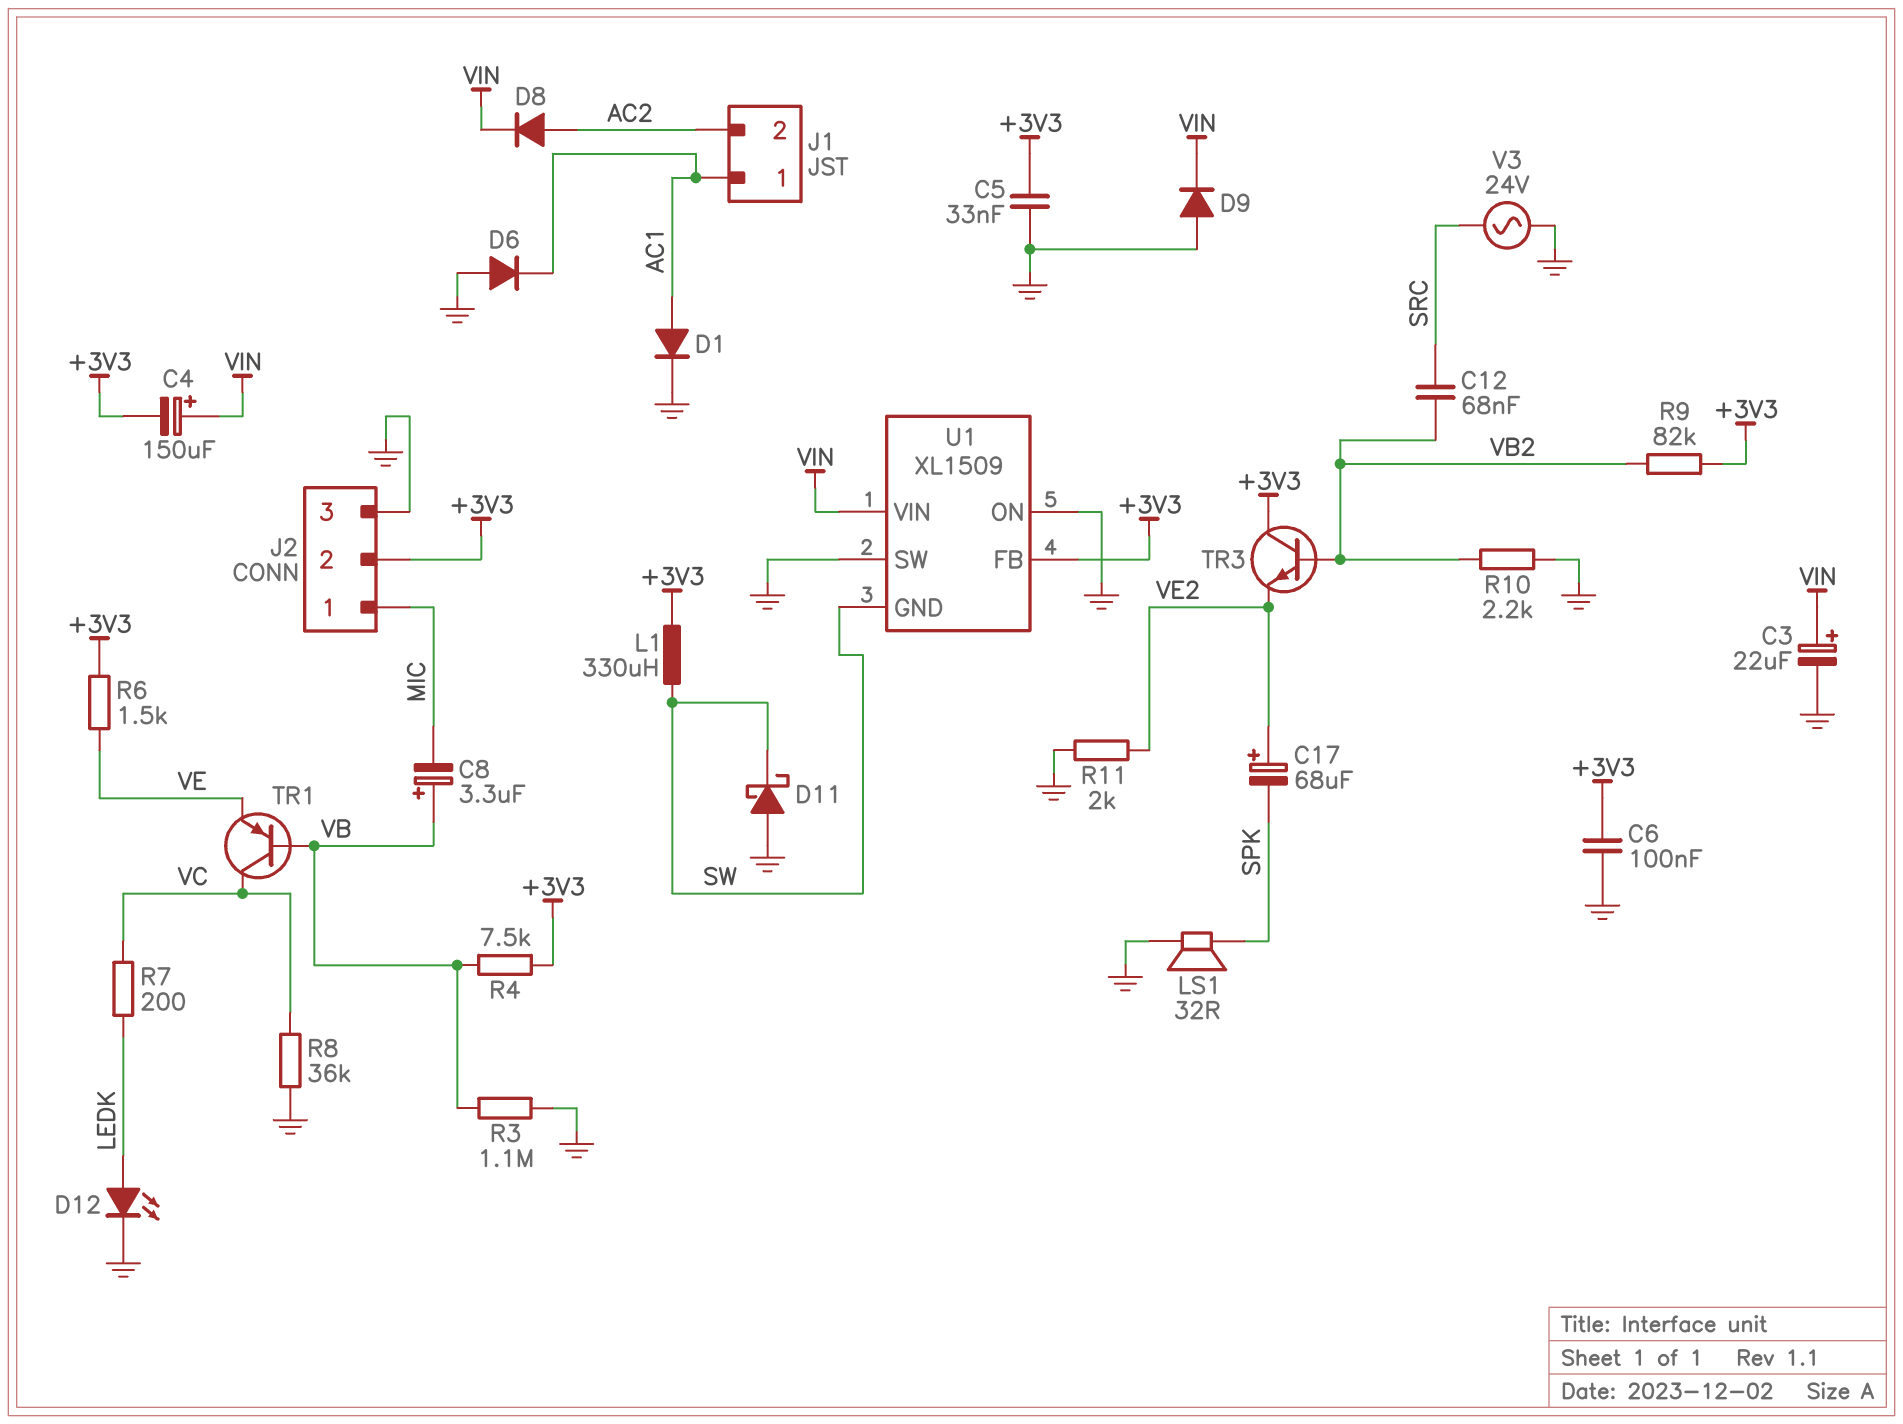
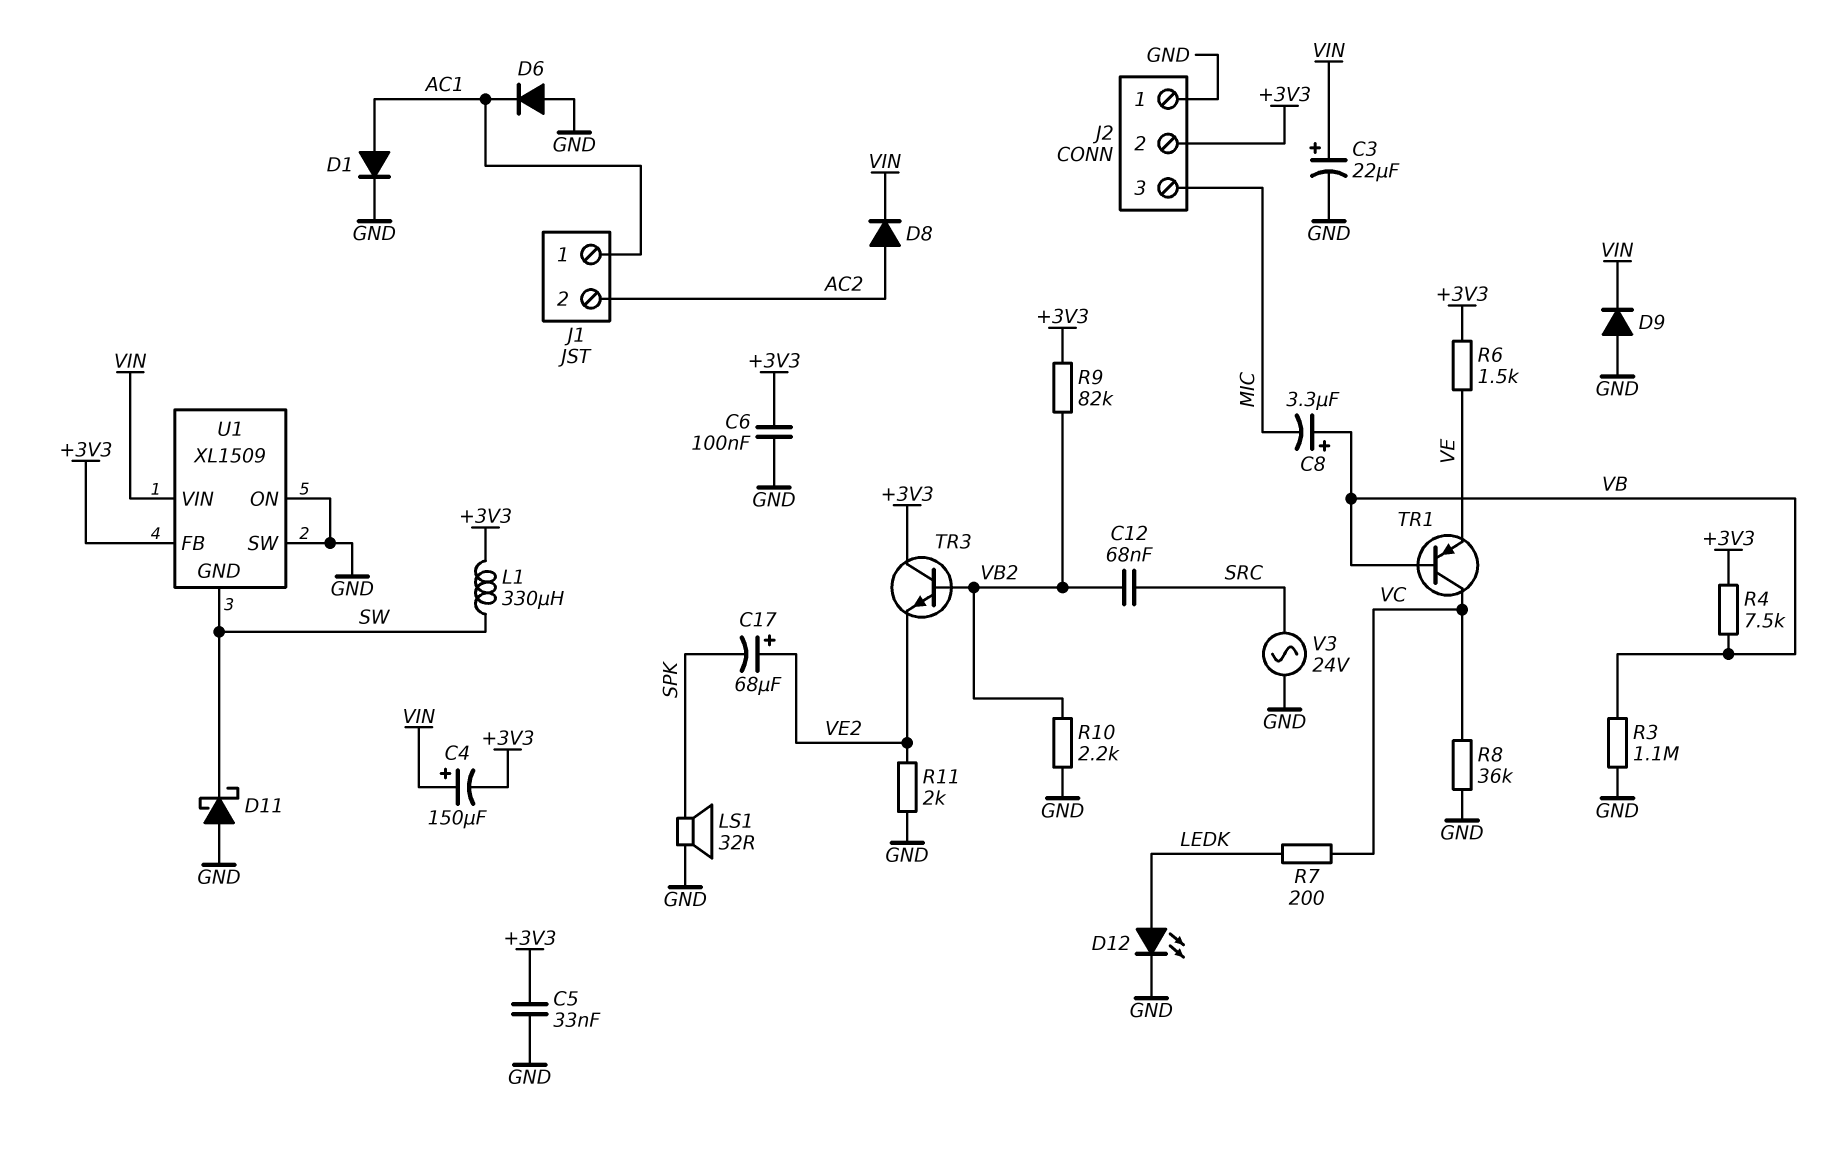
J2 pin 1: MIC -> GND
J2 pin 3: GND -> MIC

